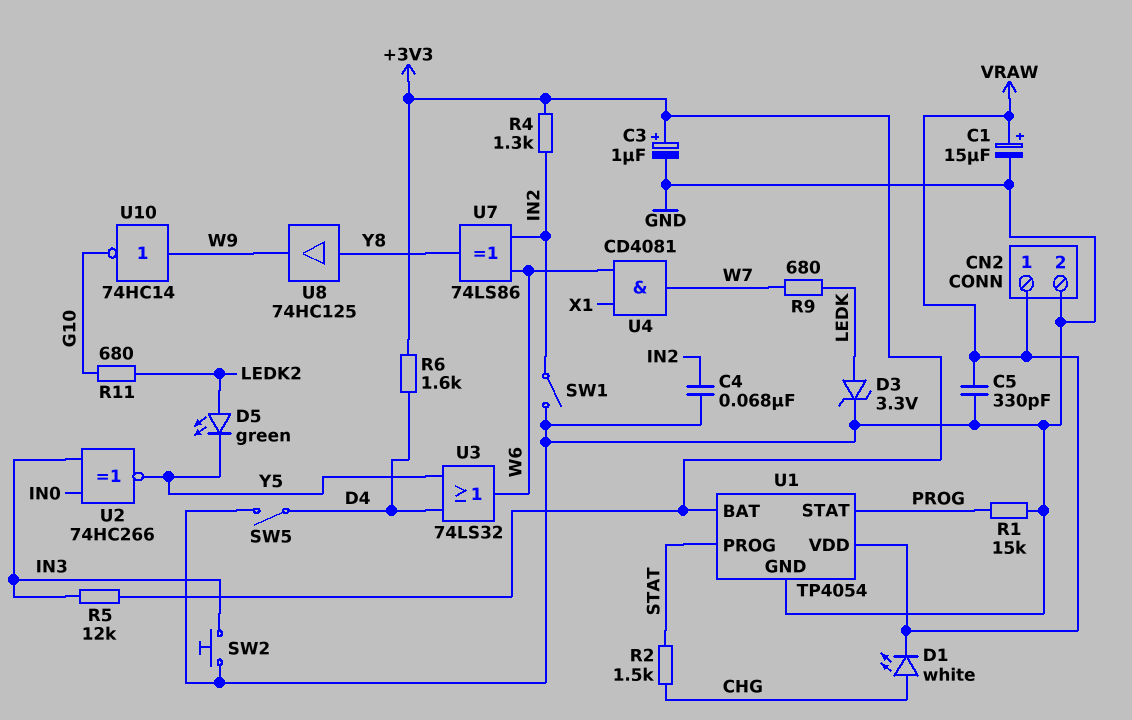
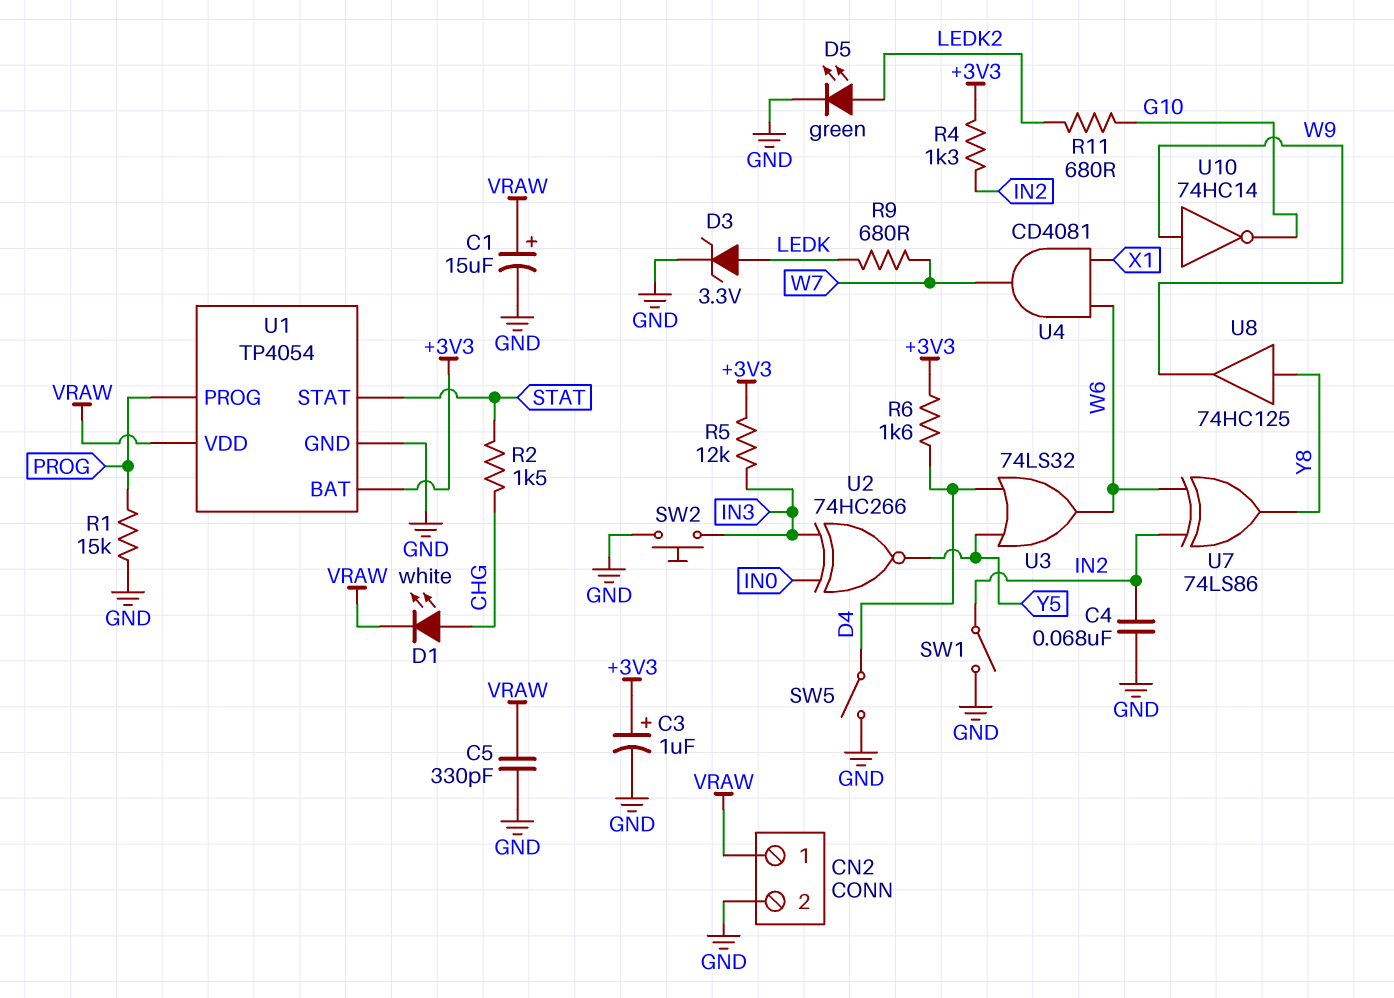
D5: LED green (A LEDK2, K Y5) -> LED green (A LEDK2, K GND)
U1 pin PROG: STAT -> PROG
U1 pin STAT: PROG -> STAT

